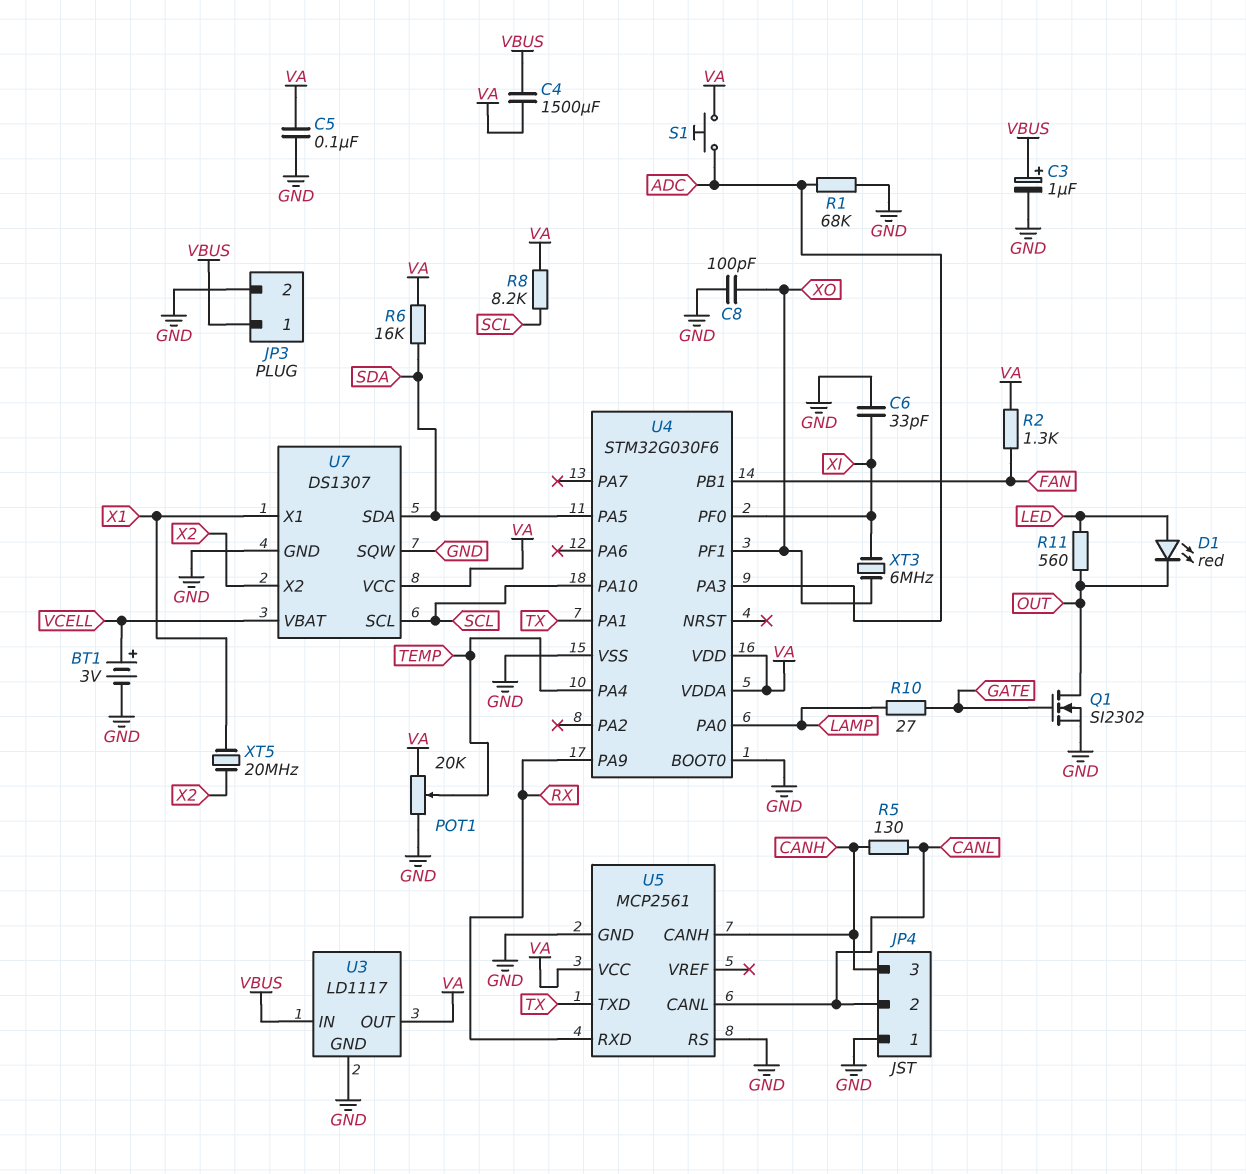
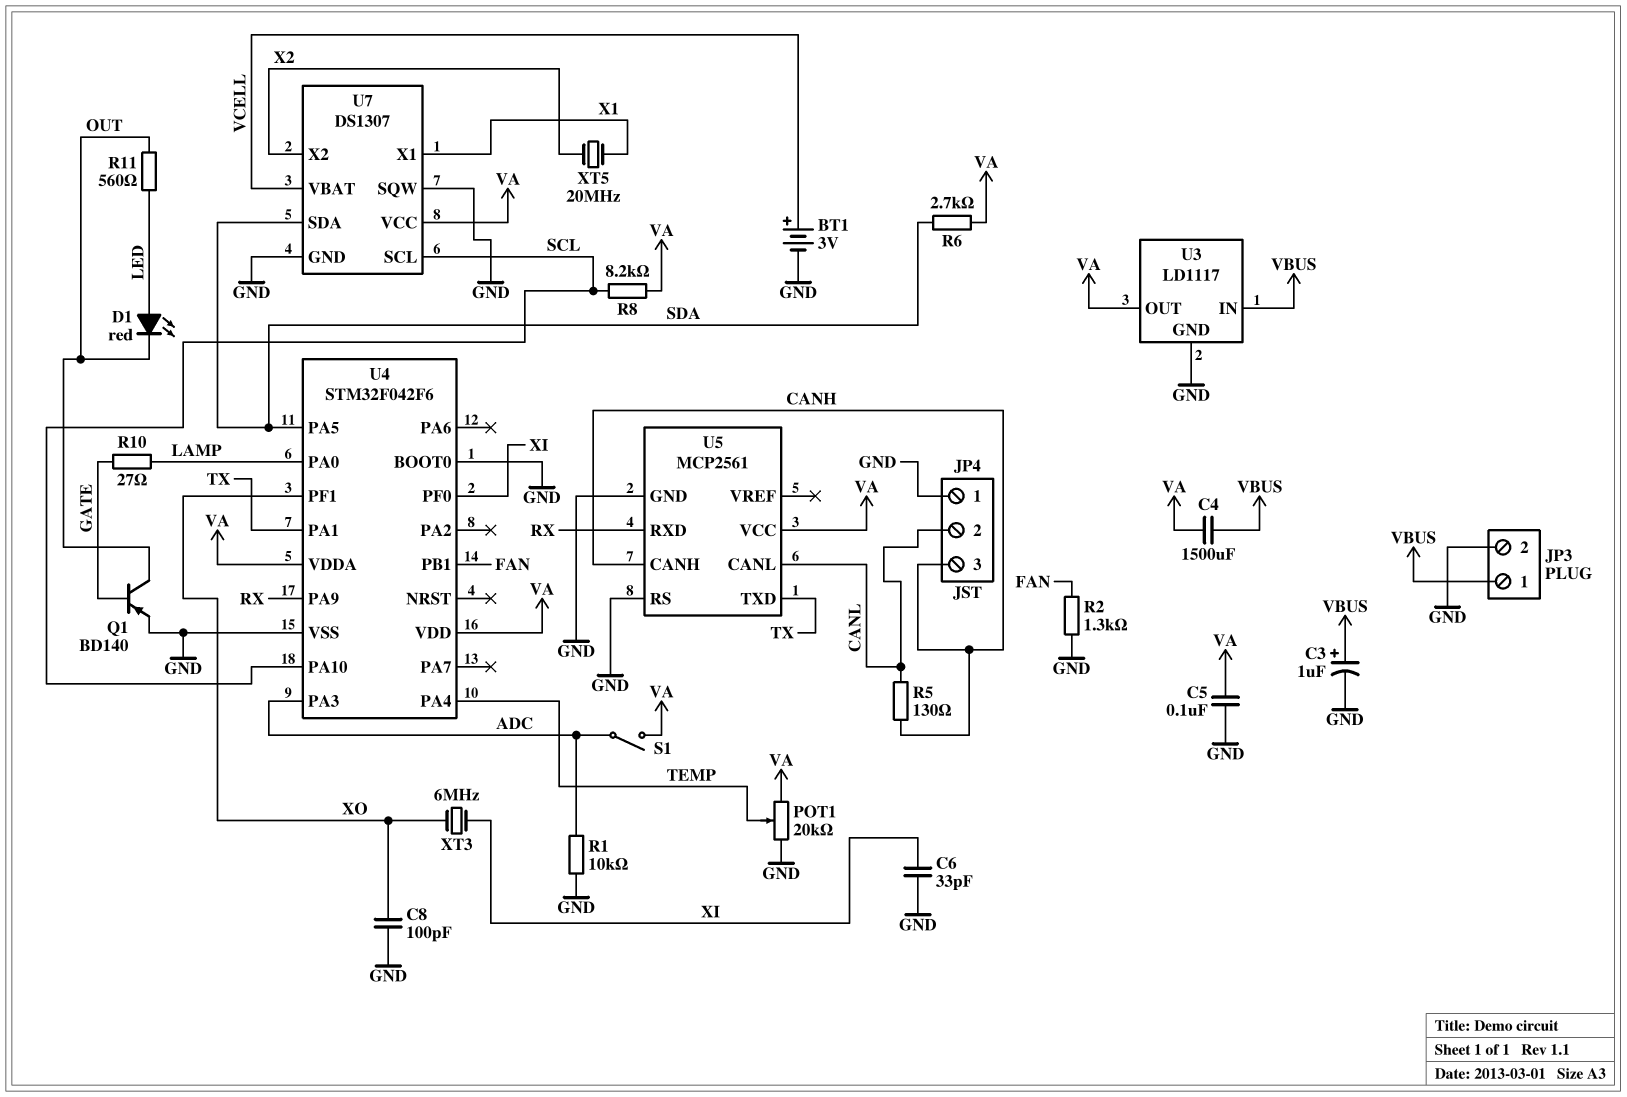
Q1: NMOS SI2302 (G GATE, D OUT, S GND) -> PNP BD140 (B GATE, C OUT, E GND)
R1: 68k (ADC, GND) -> 10k (ADC, GND)
R2: 1.3k (FAN, VA) -> 1.3k (FAN, GND)
R6: 16k (SDA, VA) -> 2.7k (SDA, VA)
S1: button (ADC, VA) -> switch (ADC, VA)
U4: STM32G030F6 -> STM32F042F6

